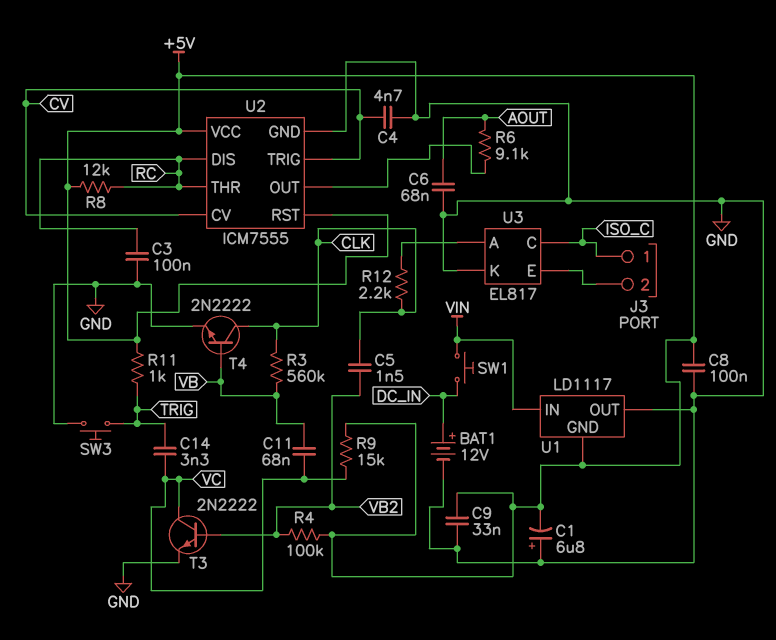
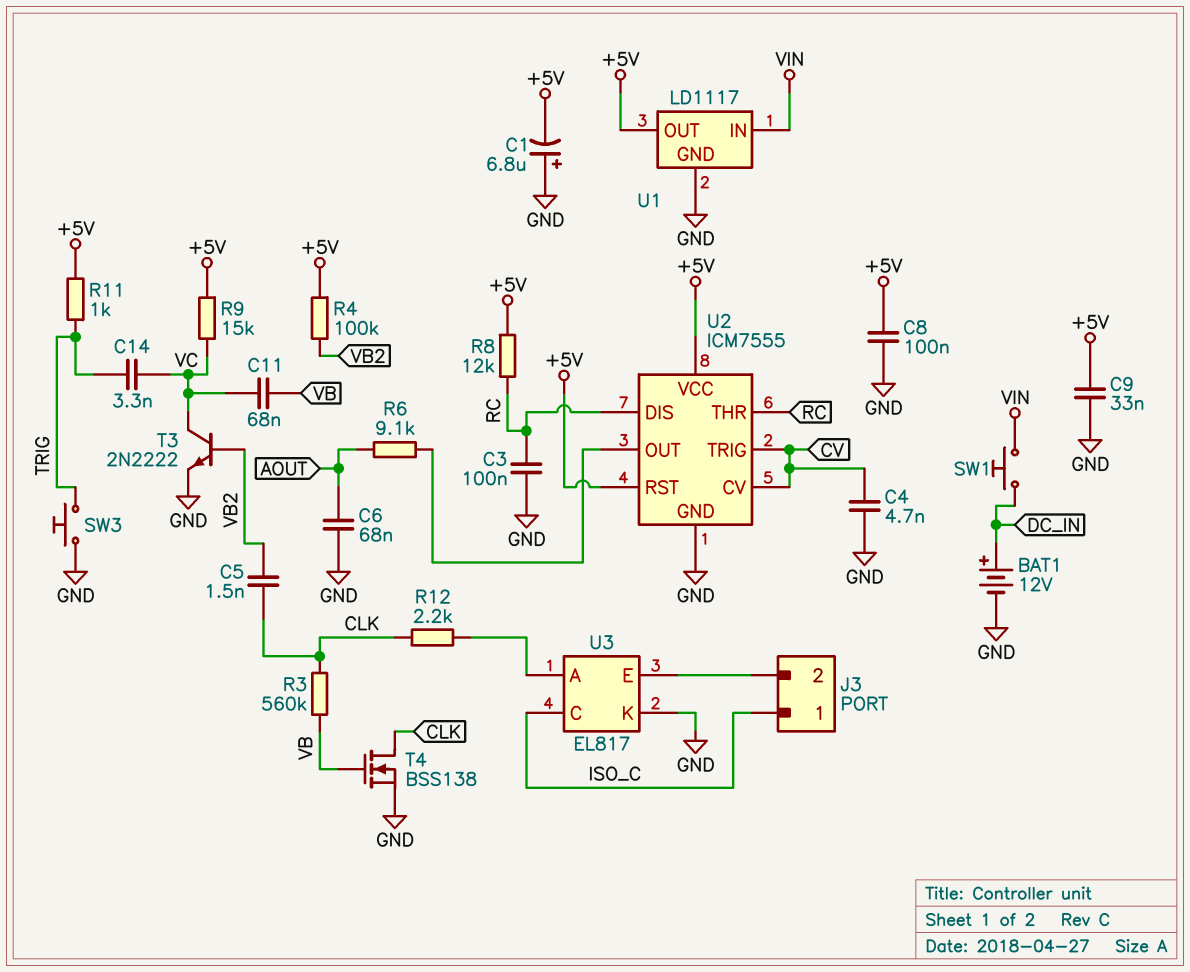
T4: NPN 2N2222 (B VB, C CLK, E GND) -> NMOS BSS138 (G VB, D CLK, S GND)
U1 pin GND: +5V -> GND
U1 pin OUT: GND -> +5V

